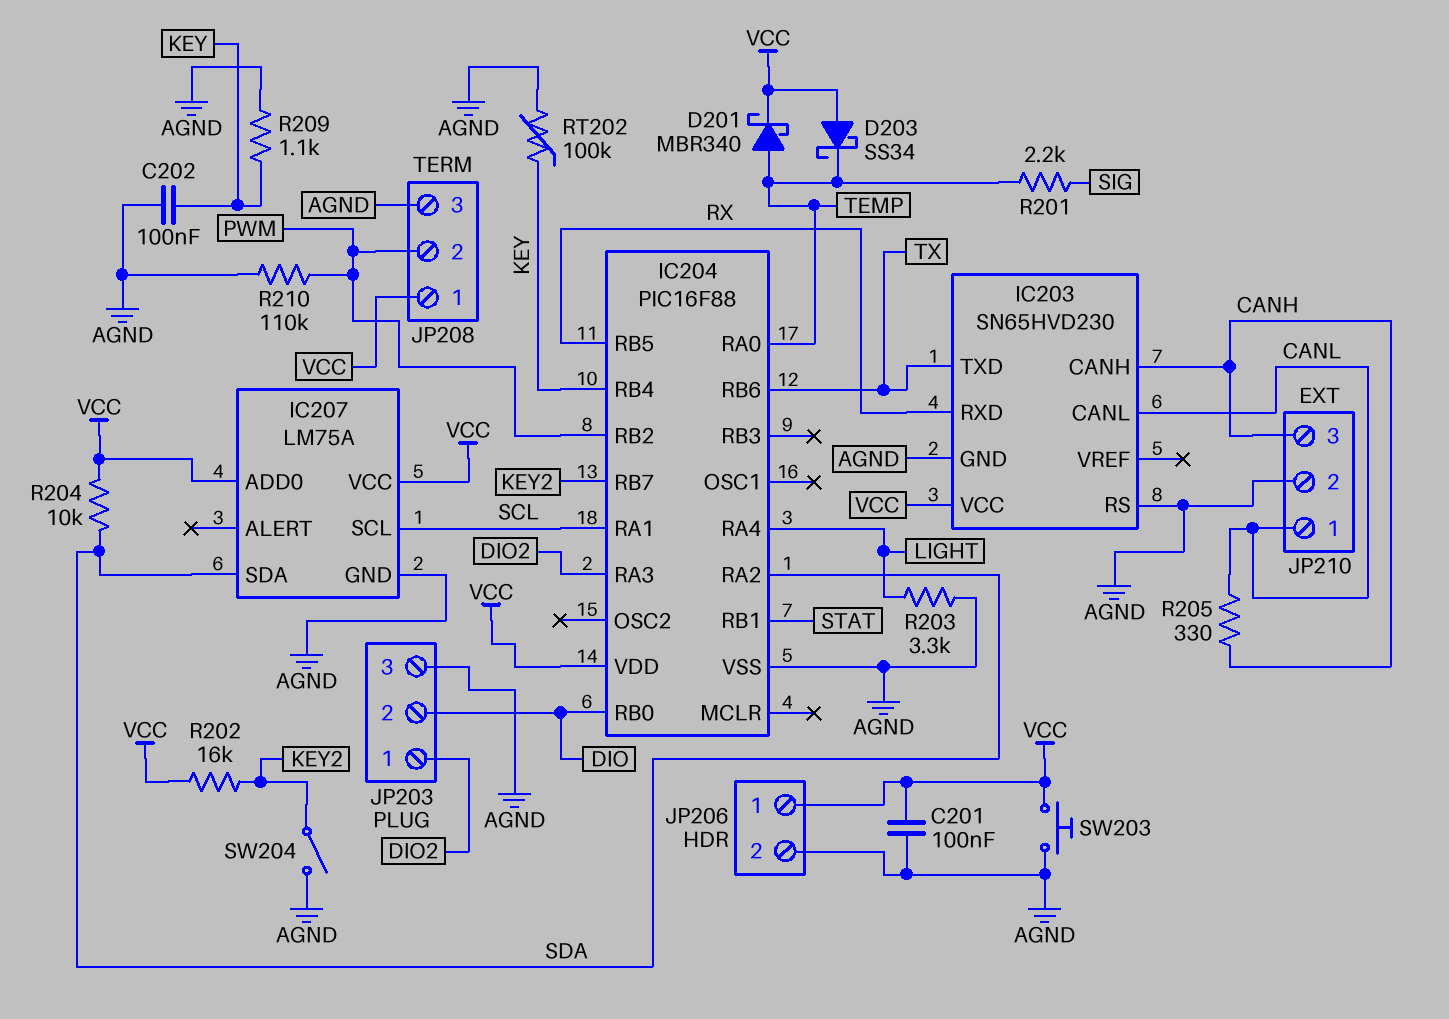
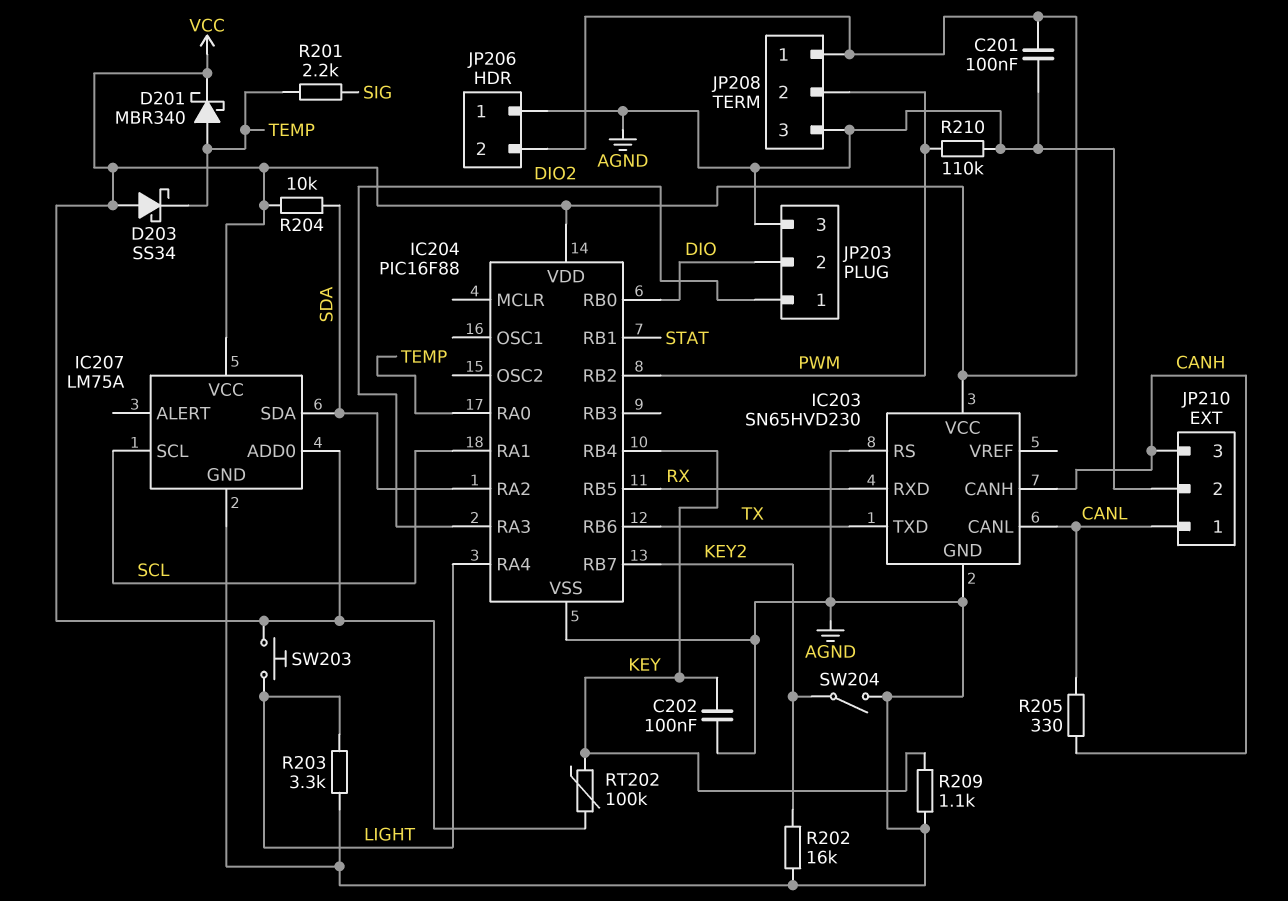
JP206 pin 1: VCC -> AGND
JP206 pin 2: AGND -> VCC
R202: 16k (KEY2, VCC) -> 16k (AGND, KEY2)
RT202: 100k (AGND, KEY) -> 100k (KEY, VCC)
SW203: button (AGND, VCC) -> button (LIGHT, VCC)

